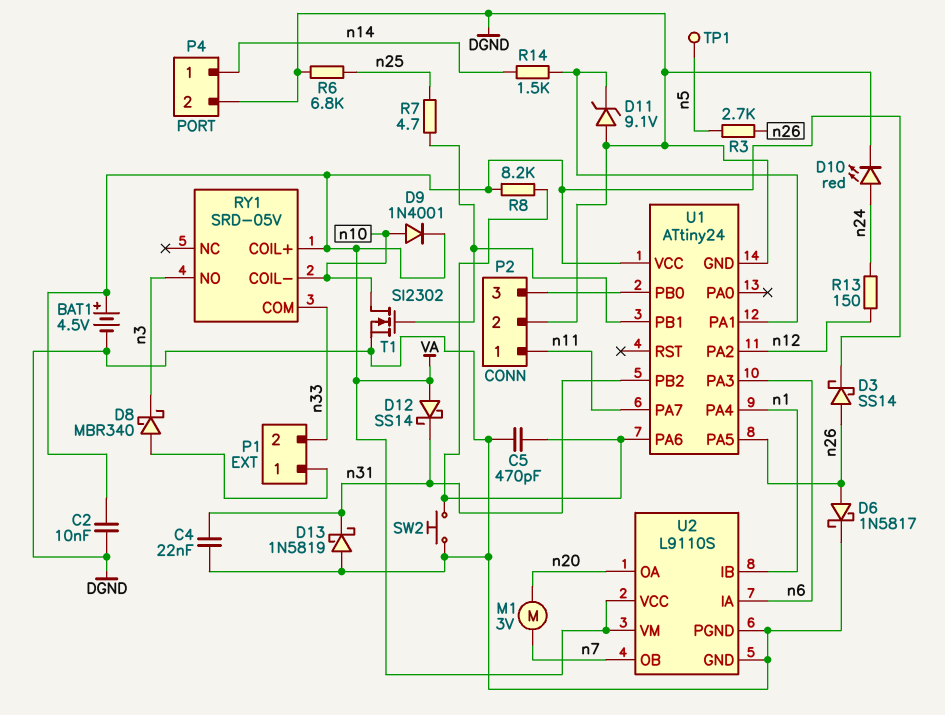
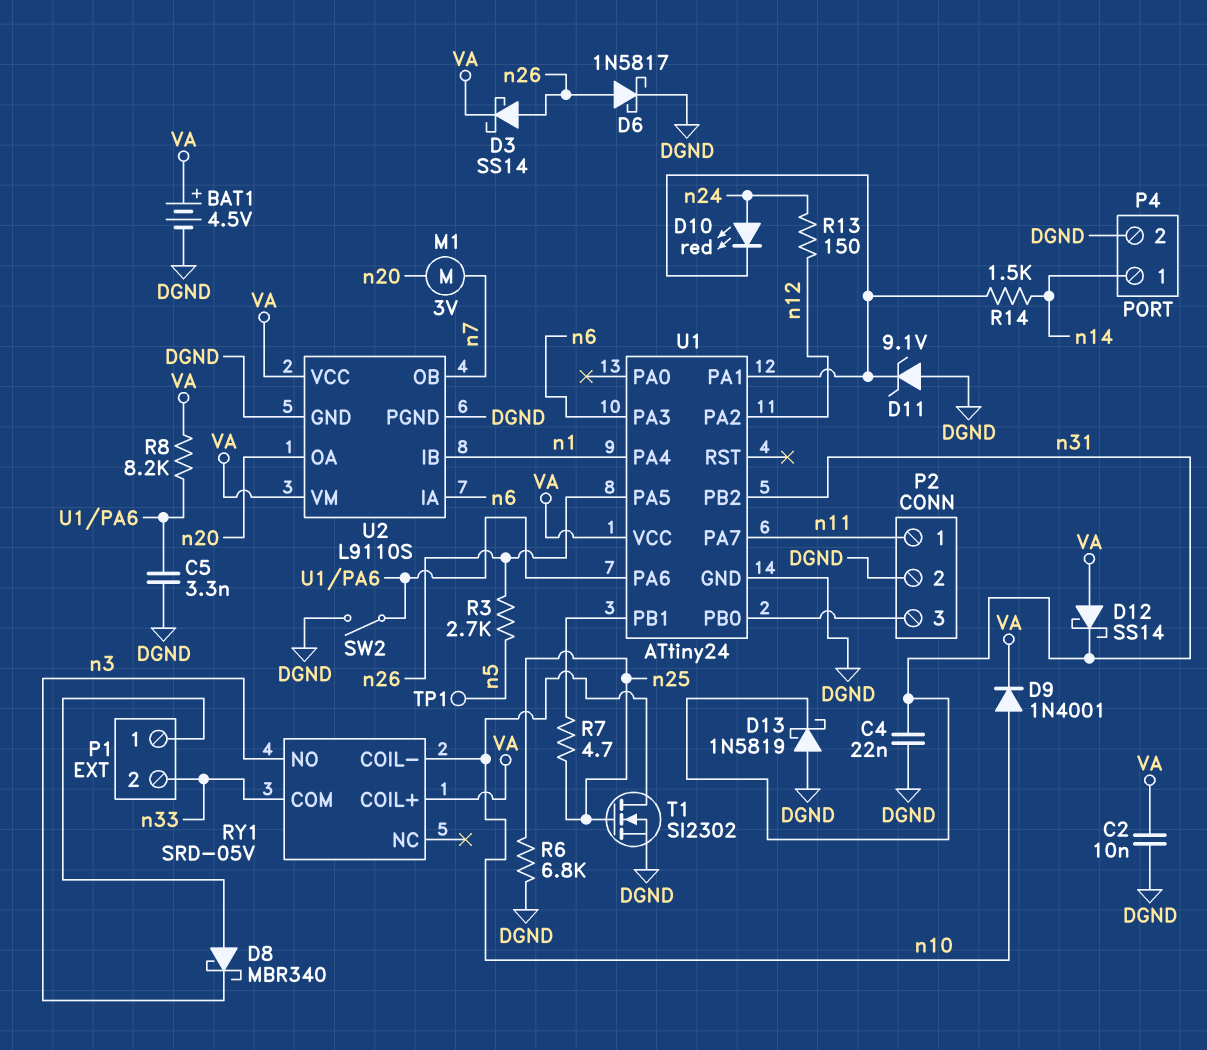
C5: 470pF (DGND, U1/PA6) -> 3.3nF (DGND, U1/PA6)
D10: LED red (A n24, K DGND) -> LED red (A n24, K U1/PA1)
SW2: button (DGND, U1/PA6) -> switch (DGND, U1/PA6)
T1: NMOS SI2302 (G U1/PB1, D n10, S DGND) -> NMOS SI2302 (G n25, D n10, S DGND)

